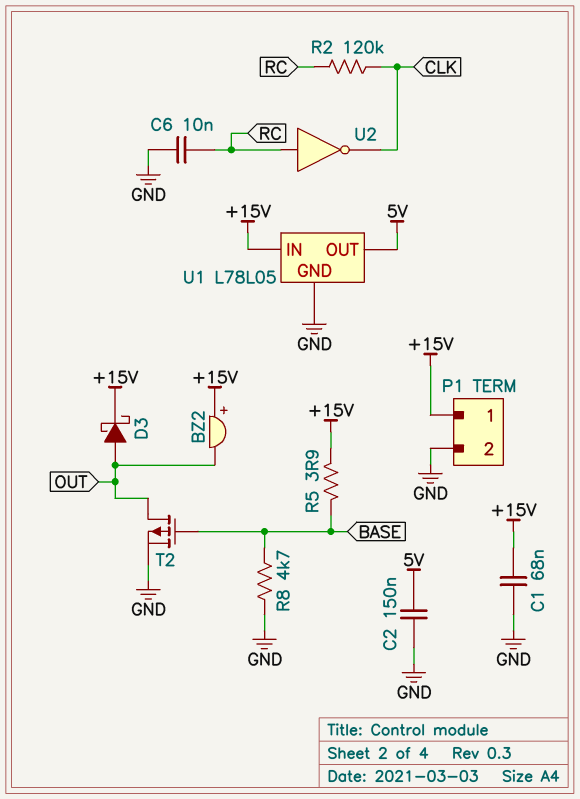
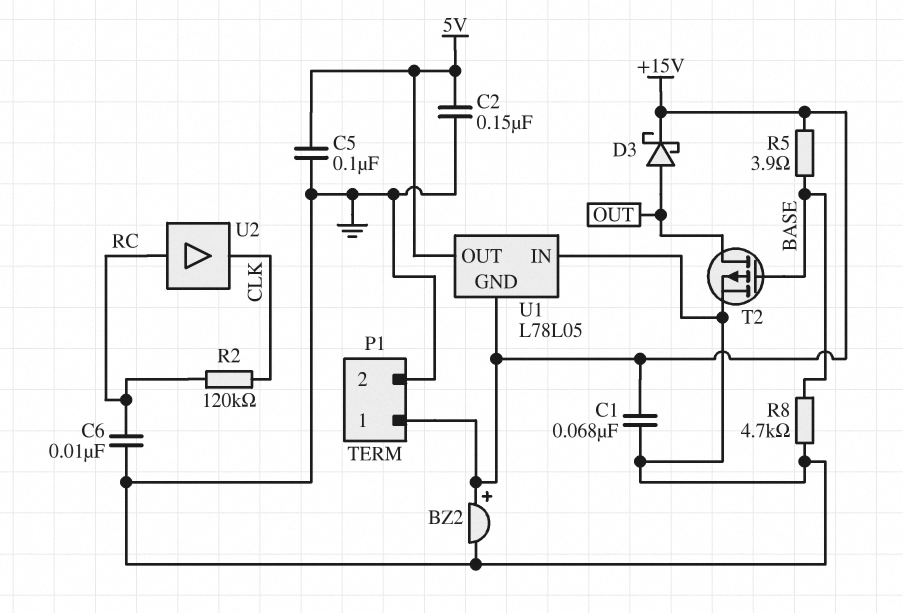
BZ2: buzzer (plus +15V, minus OUT) -> buzzer (plus +15V, minus GND)
C5: none -> 100nF (5V, GND)
U1 pin GND: GND -> +15V
U1 pin IN: +15V -> GND
U2: NOT (in RC, out CLK) -> buffer (in RC, out CLK)

